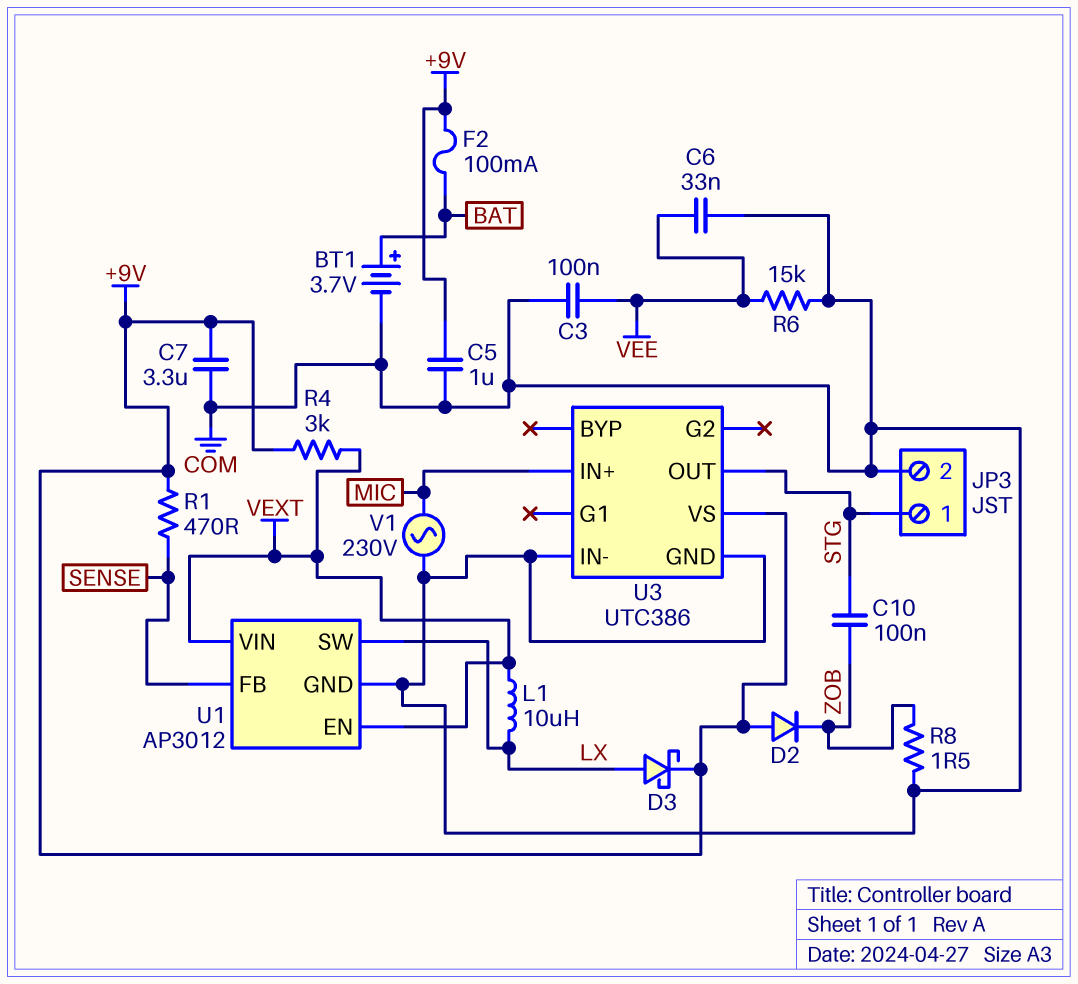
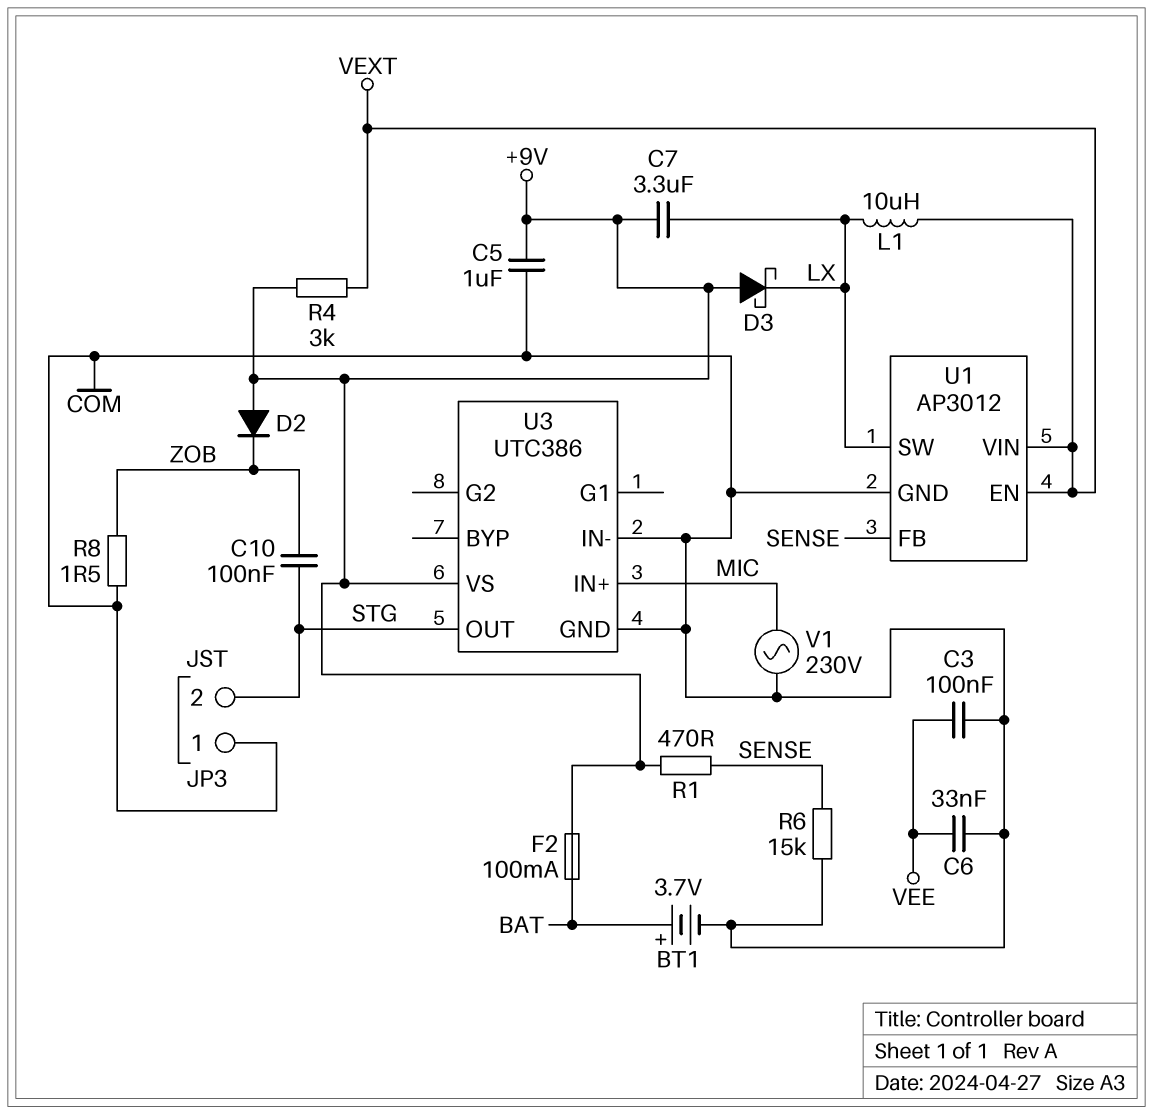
C7: 3.3uF (+9V, COM) -> 3.3uF (+9V, LX)
D3: schottky (A LX, K +9V) -> schottky (A +9V, K LX)
JP3 pin 1: STG -> COM
JP3 pin 2: COM -> STG
R6: 15k (COM, VEE) -> 15k (COM, SENSE)

